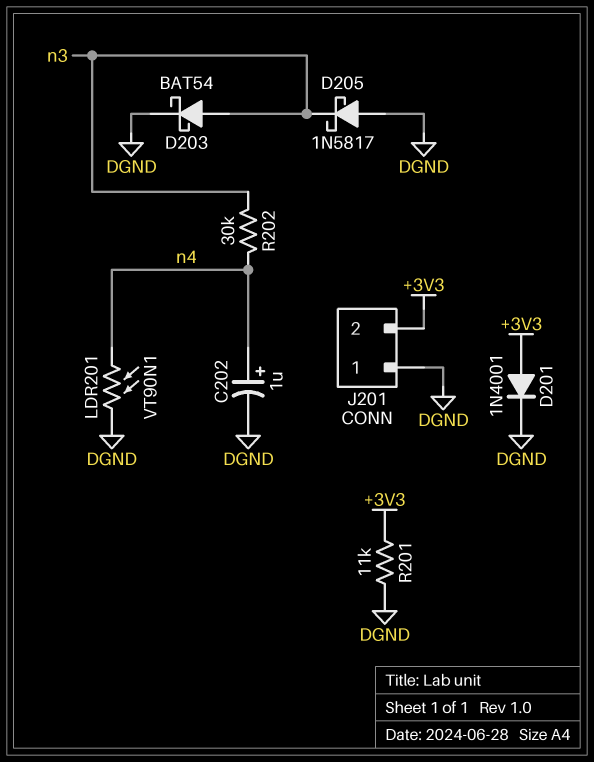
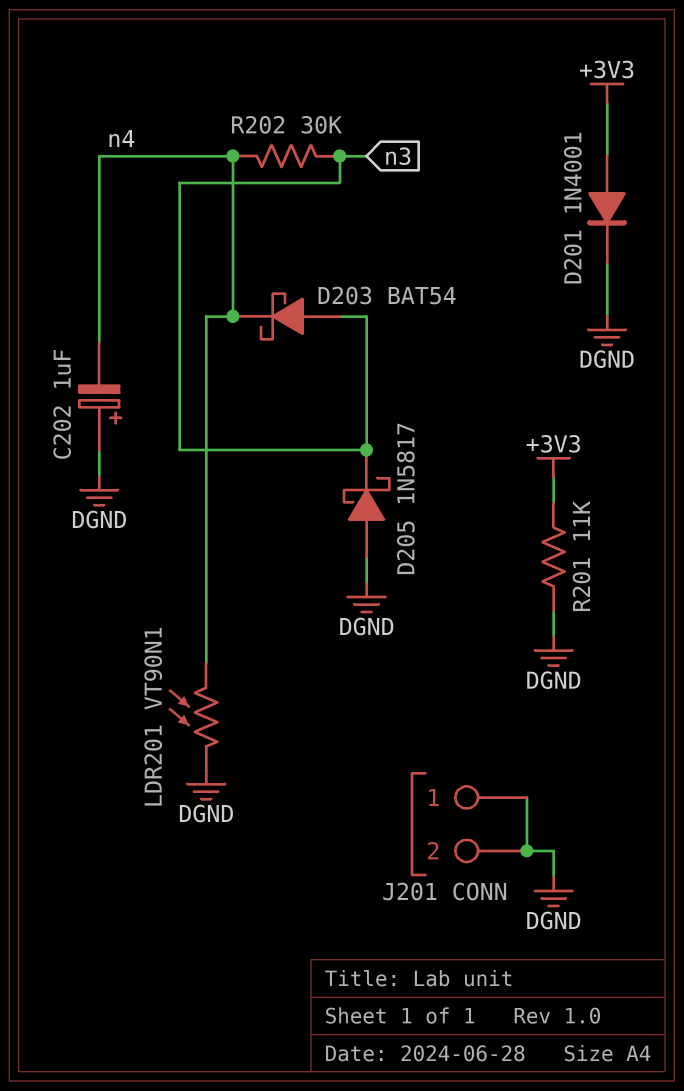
C202: 1uF (plus n4, minus DGND) -> 1uF (plus DGND, minus n4)
D203: schottky BAT54 (A n3, K DGND) -> schottky BAT54 (A n3, K n4)
J201 pin 2: +3V3 -> DGND

